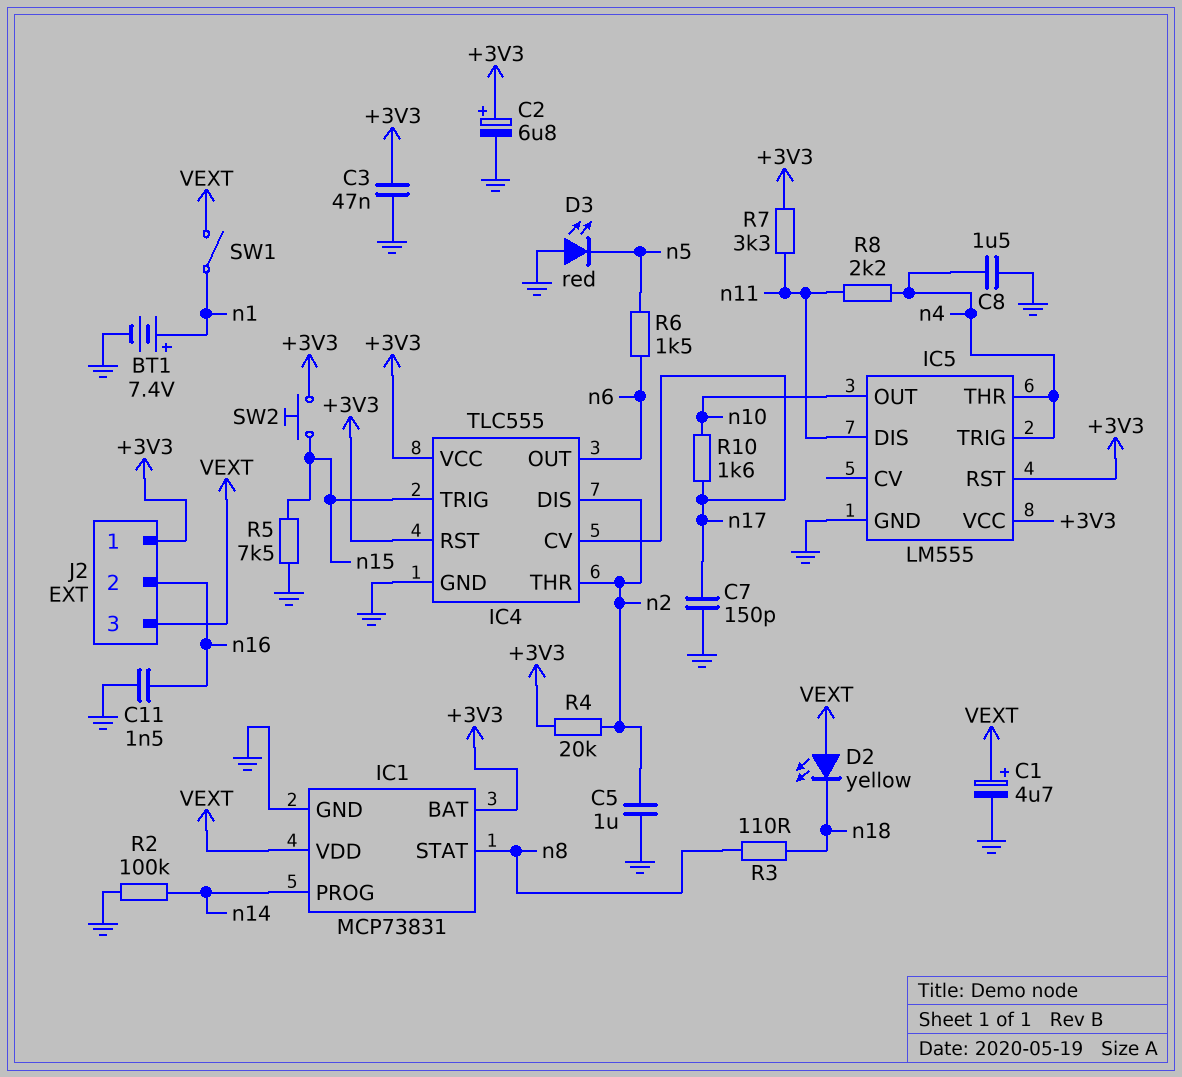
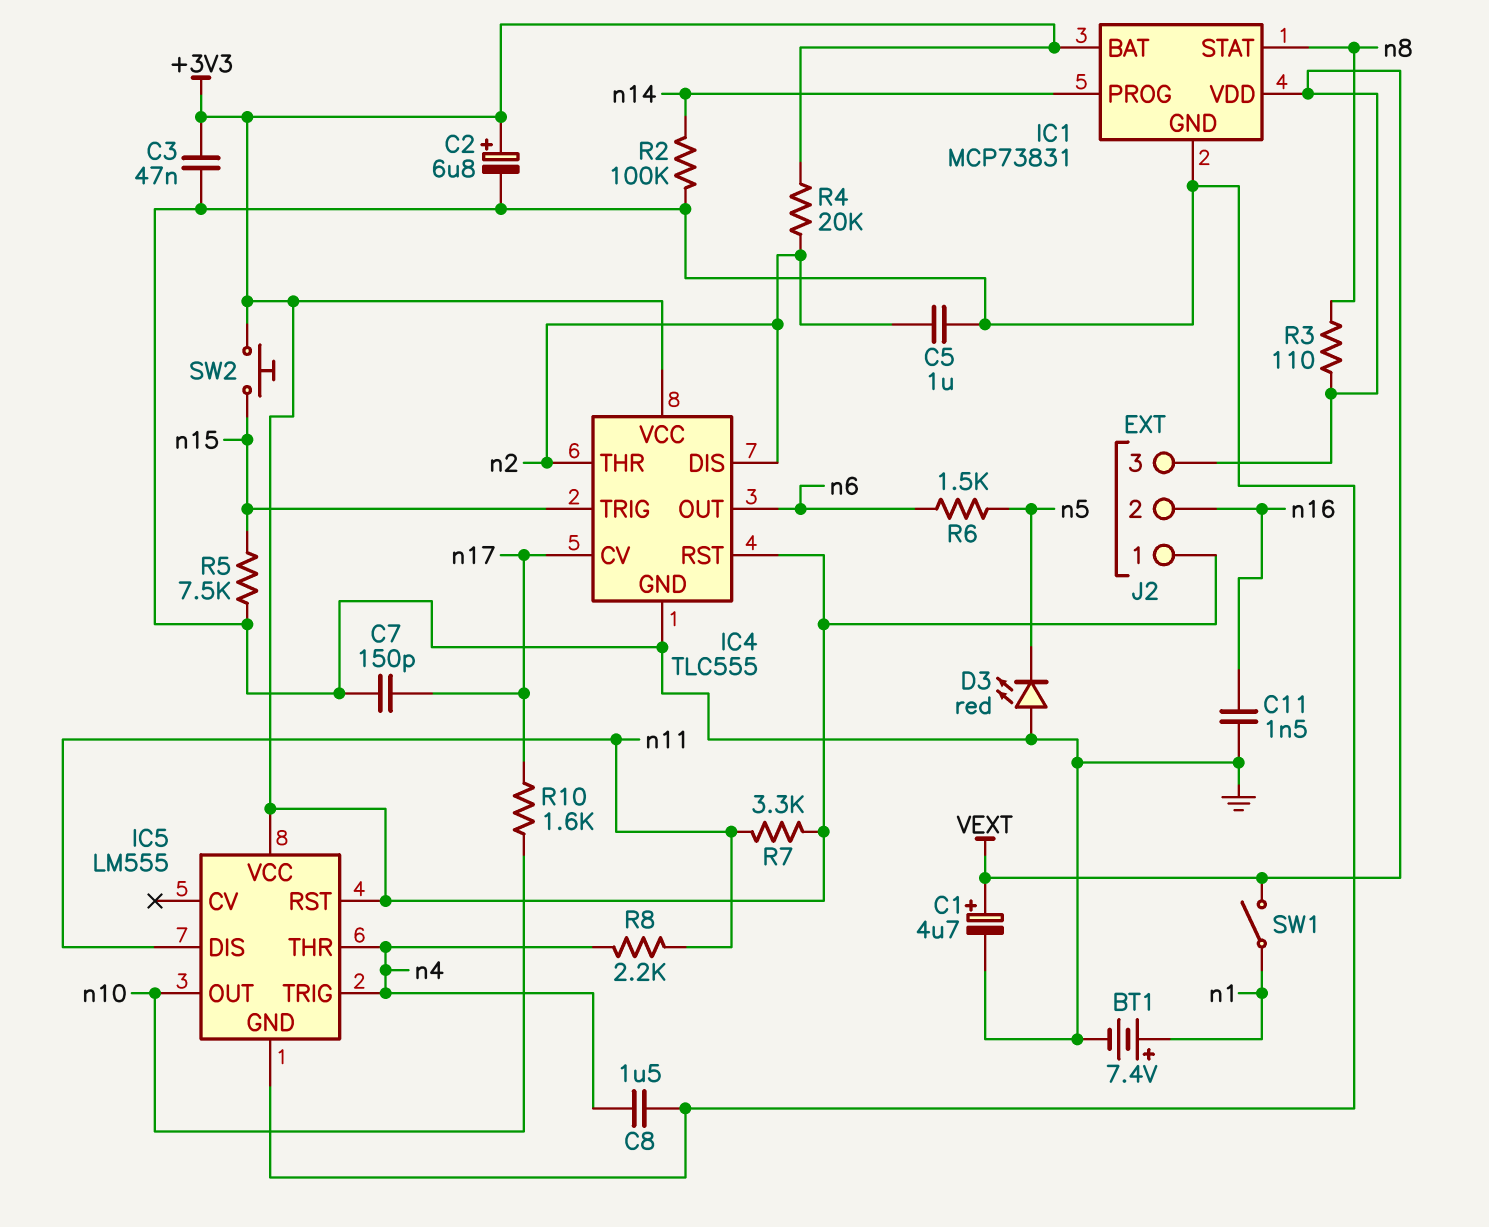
D2: LED yellow (A VEXT, K n18) -> none
R3: 110 (n8, n18) -> 110 (VEXT, n8)

